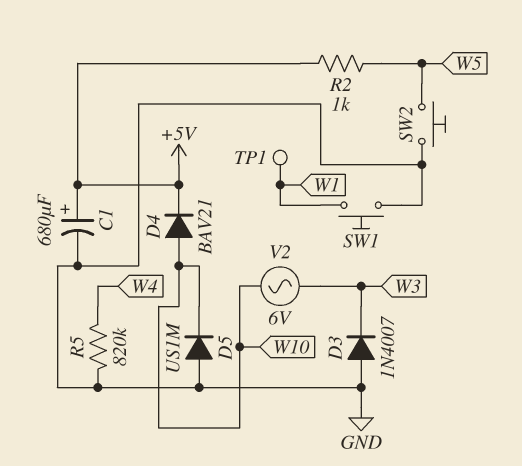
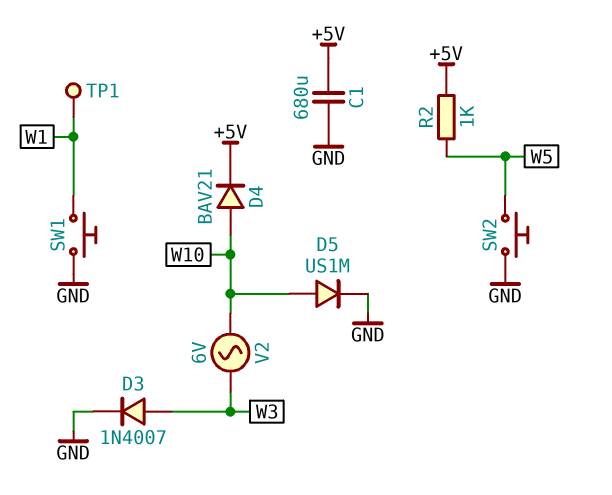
C1: 680uF (plus +5V, minus GND) -> 680uF (+5V, GND)
D3: diode 1N4007 (A GND, K W3) -> diode 1N4007 (A W3, K GND)
D5: diode US1M (A GND, K W10) -> diode US1M (A W10, K GND)
R5: 820k (GND, W4) -> none

